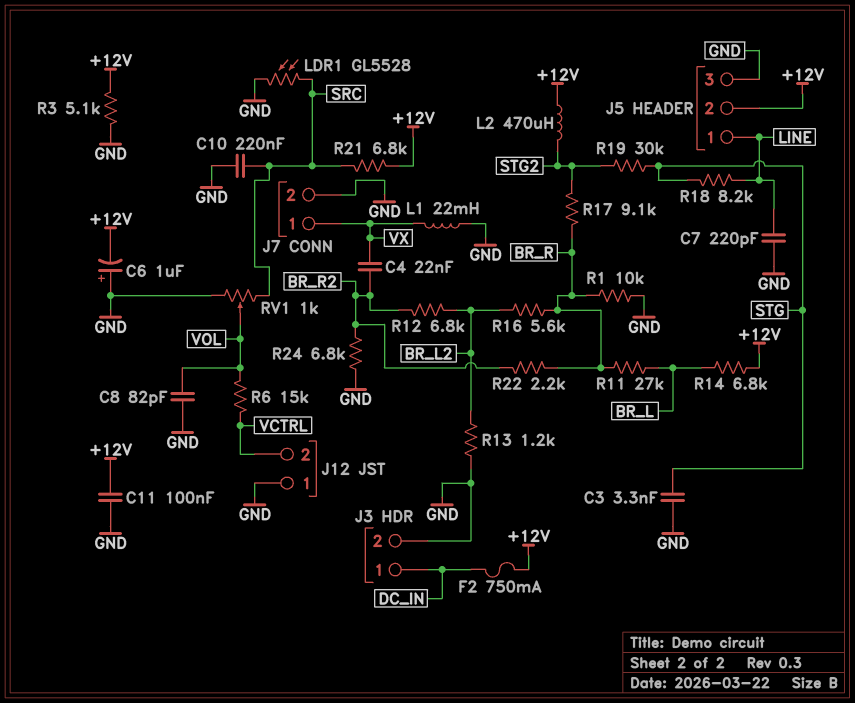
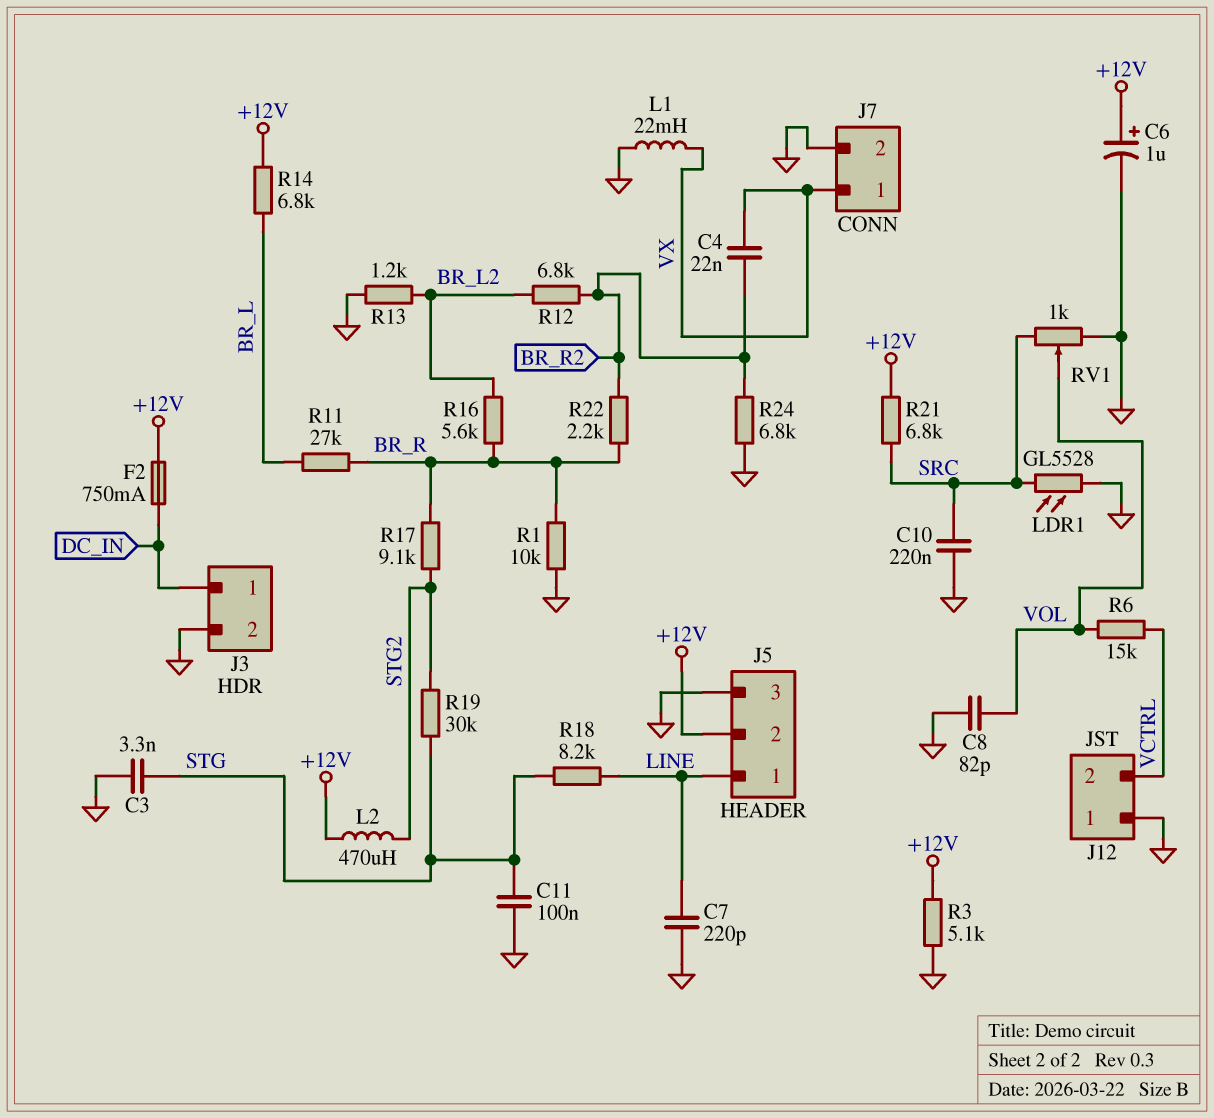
C6: 1uF (plus GND, minus +12V) -> 1uF (plus +12V, minus GND)
C11: 100nF (+12V, GND) -> 100nF (GND, STG)

